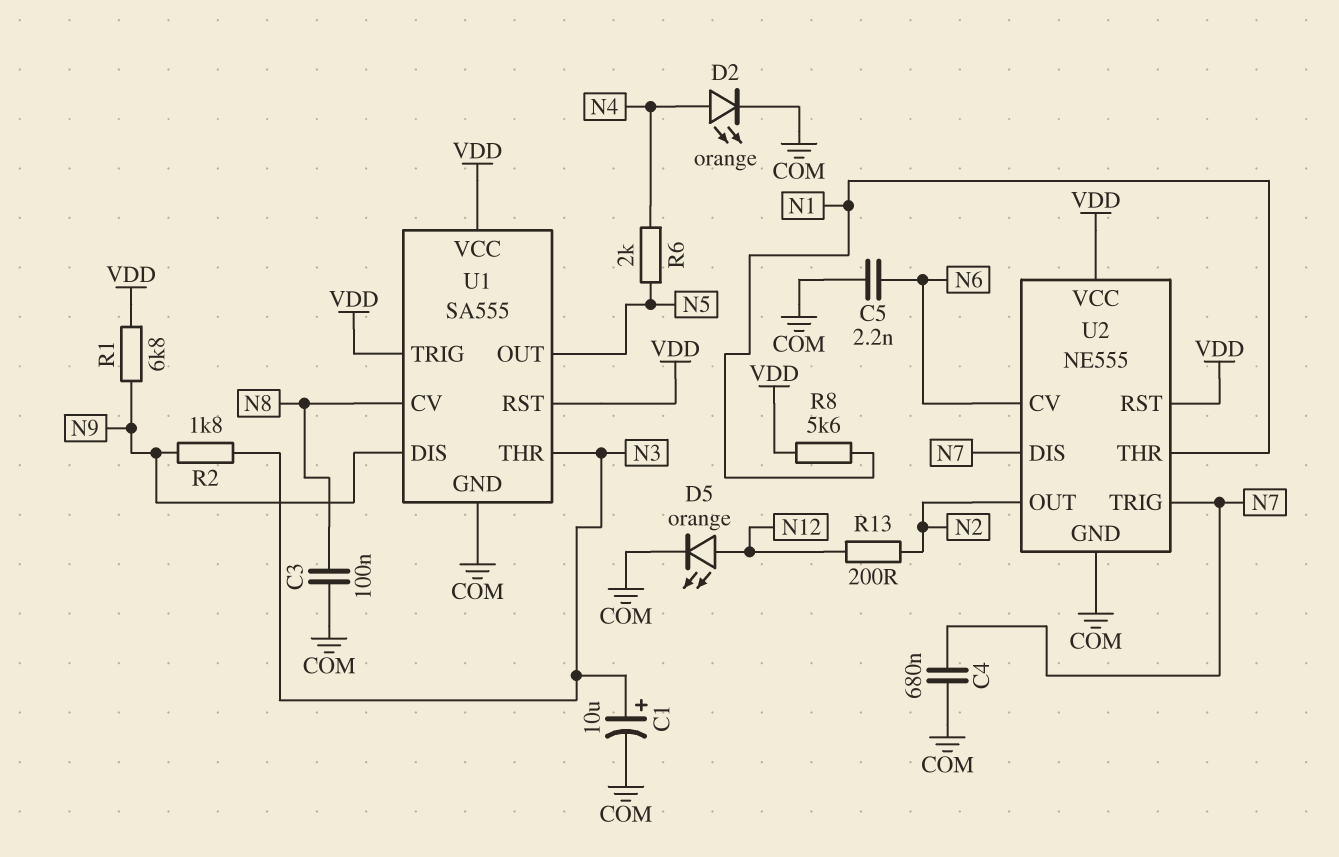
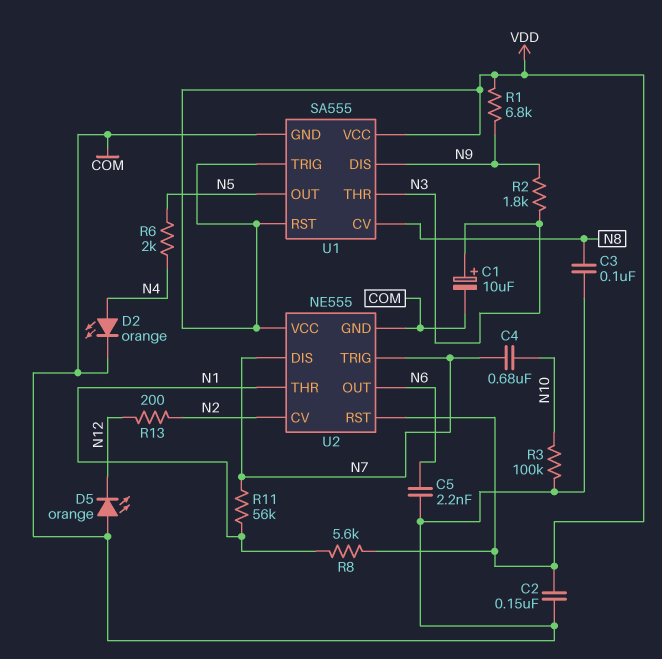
C2: none -> 150nF (COM, VDD)
C4: 680nF (COM, N7) -> 680nF (N7, N10)
D5: LED orange (A N12, K COM) -> LED orange (A COM, K N12)
R3: none -> 100k (COM, N10)
R11: none -> 56k (N1, N7)
U2 pin CV: N6 -> N2
U2 pin OUT: N2 -> N6

